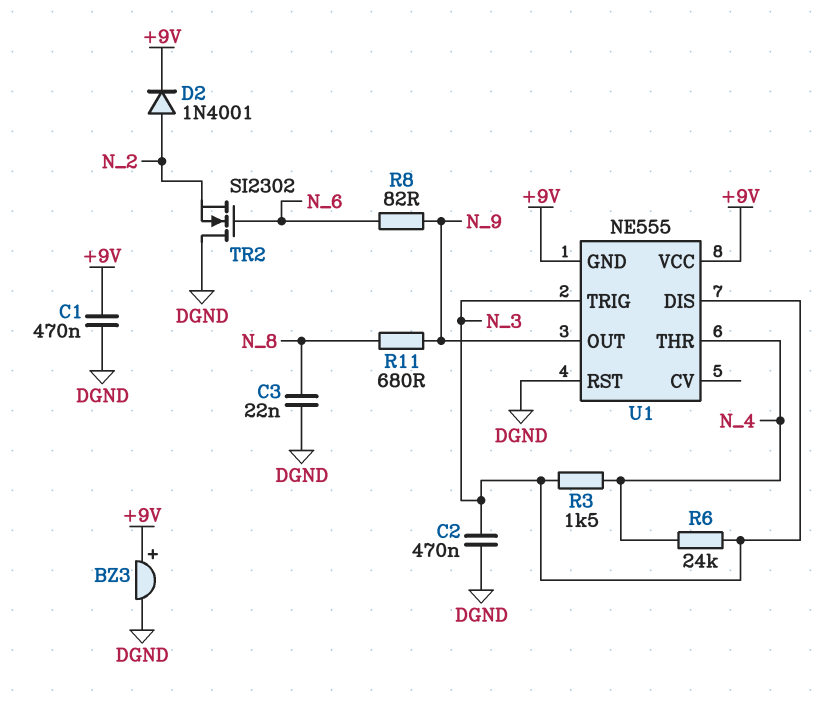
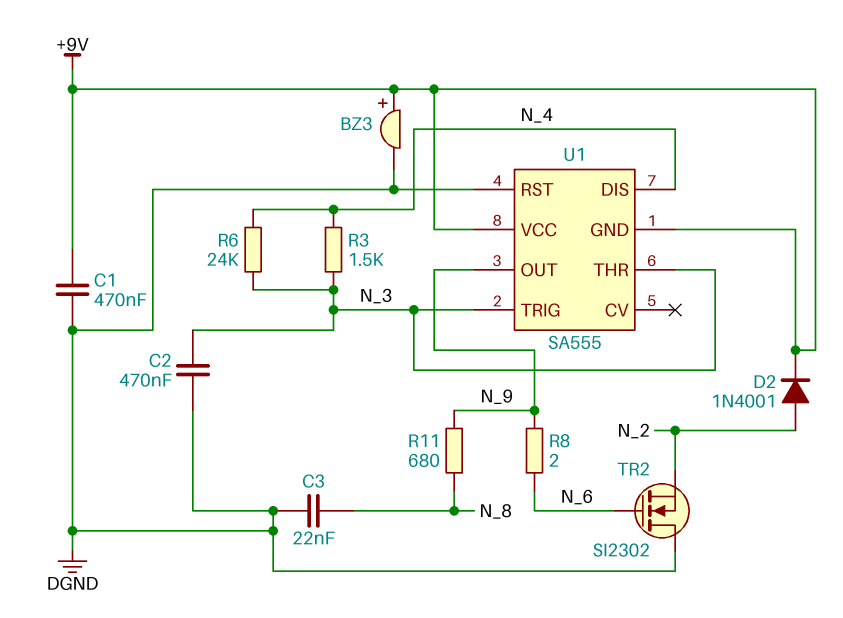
R8: 82 (N_6, N_9) -> 2 (N_6, N_9)
U1: NE555 -> SA555
U1 pin DIS: N_3 -> N_4
U1 pin THR: N_4 -> N_3

